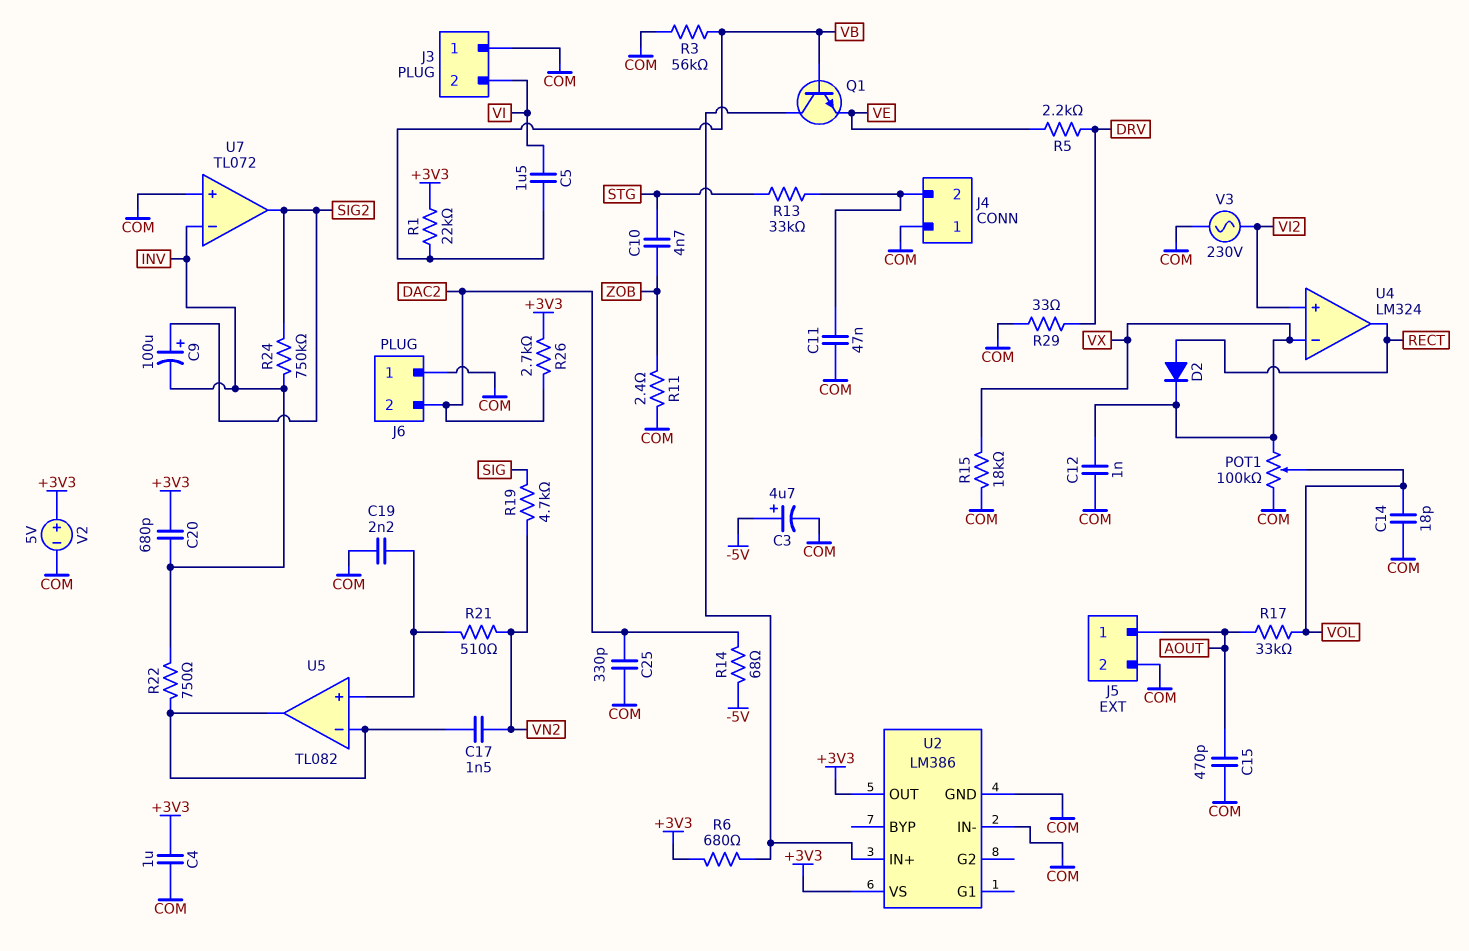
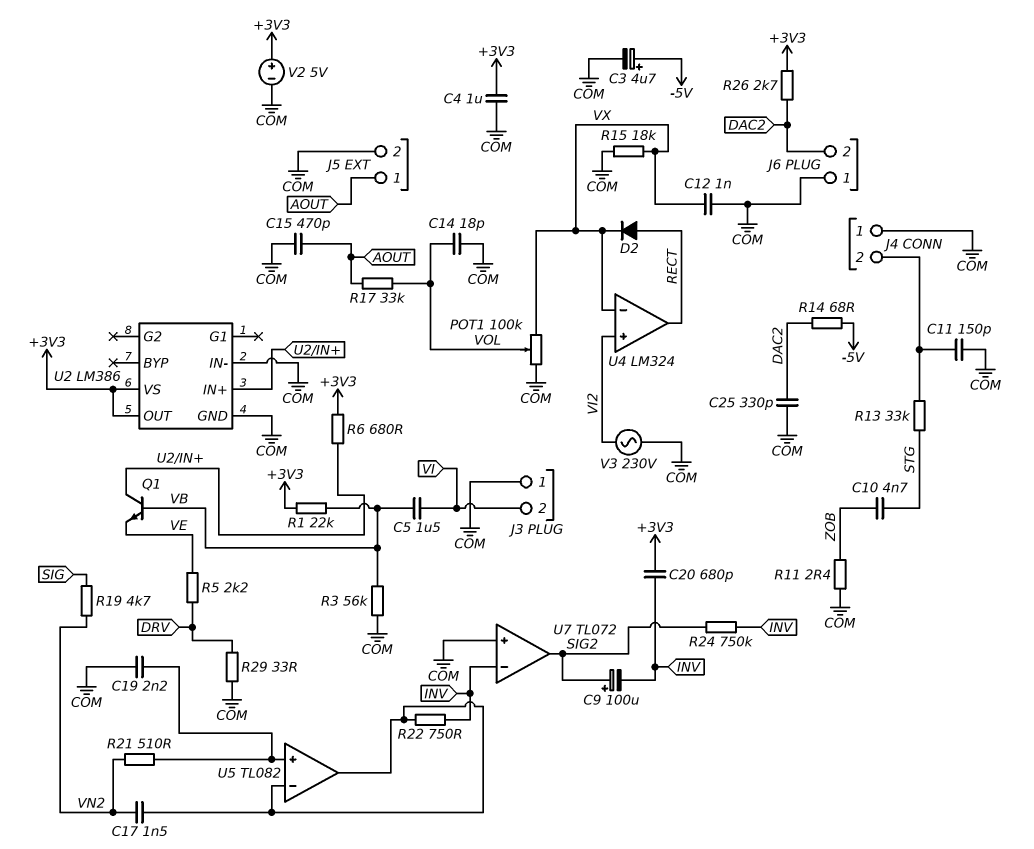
C11: 47nF (COM, J4/2) -> 150pF (COM, J4/2)

